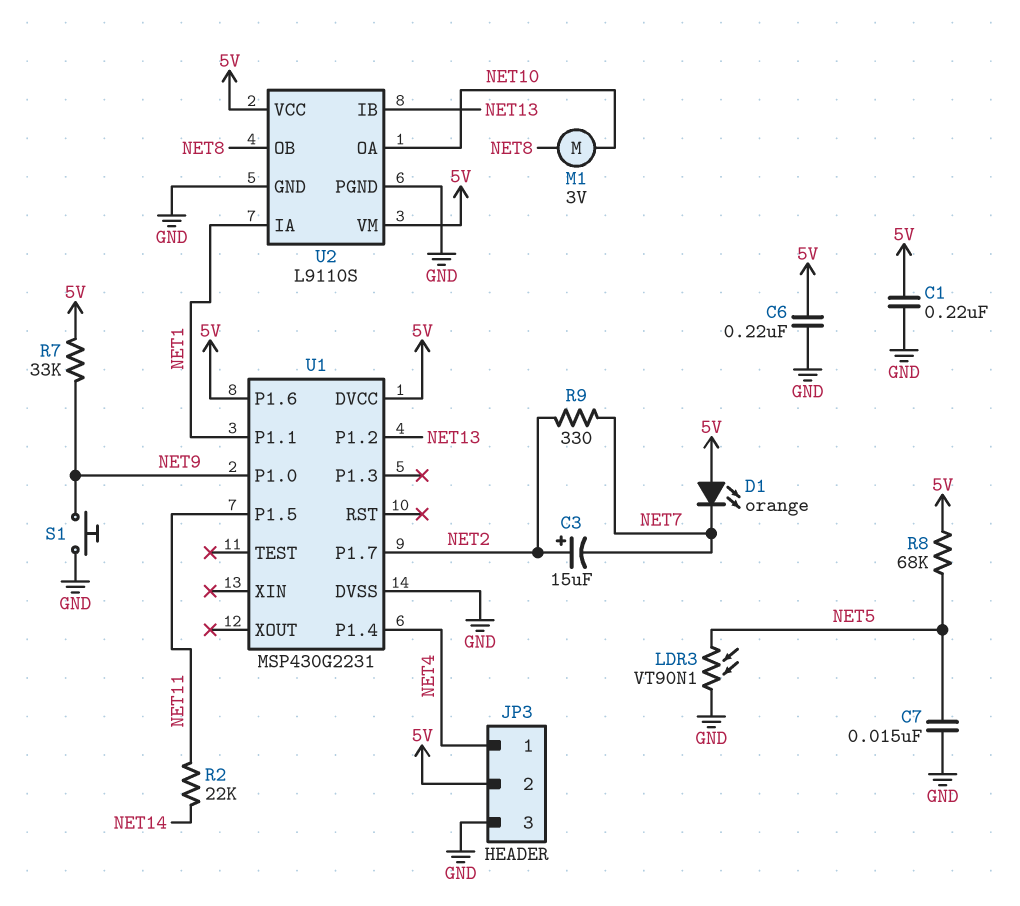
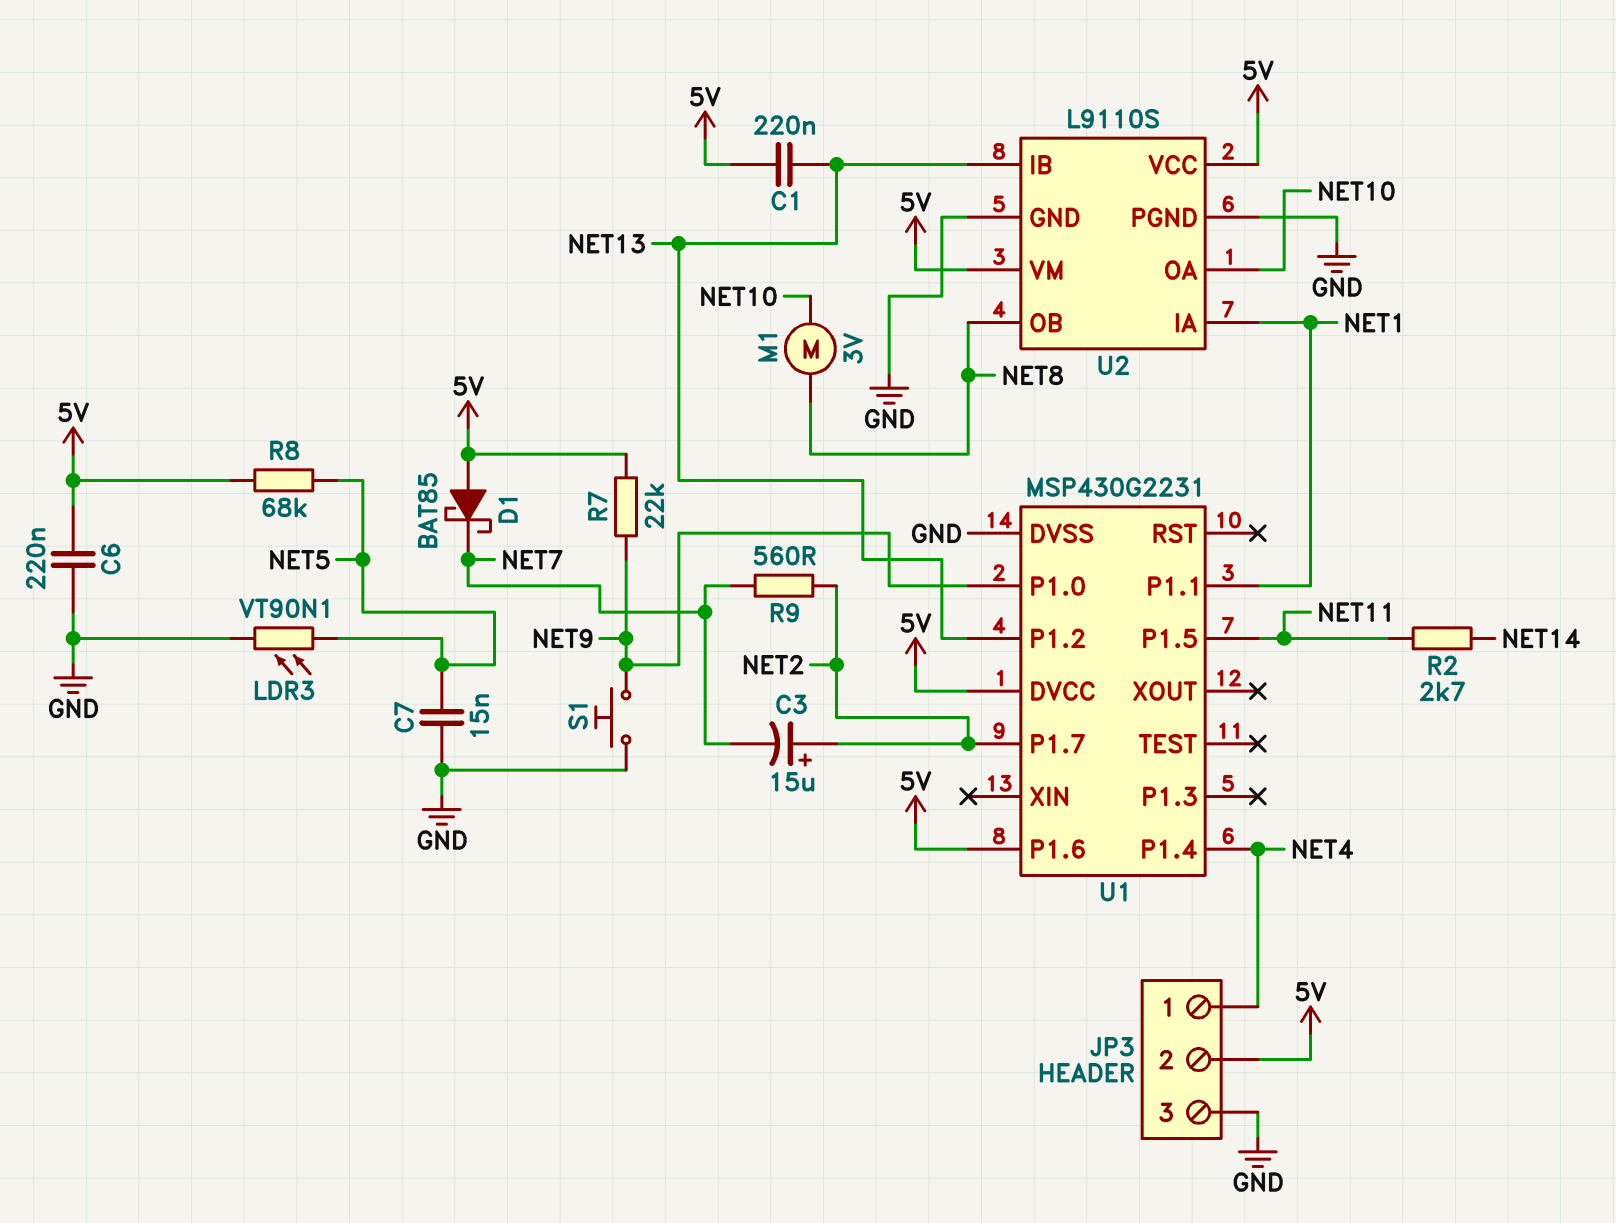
C1: 220nF (5V, GND) -> 220nF (5V, NET13)
D1: LED orange (A 5V, K NET7) -> schottky BAT85 (A 5V, K NET7)
R2: 22k (NET11, NET14) -> 2.7k (NET11, NET14)
R7: 33k (5V, NET9) -> 22k (5V, NET9)
R9: 330 (NET2, NET7) -> 560 (NET2, NET7)

